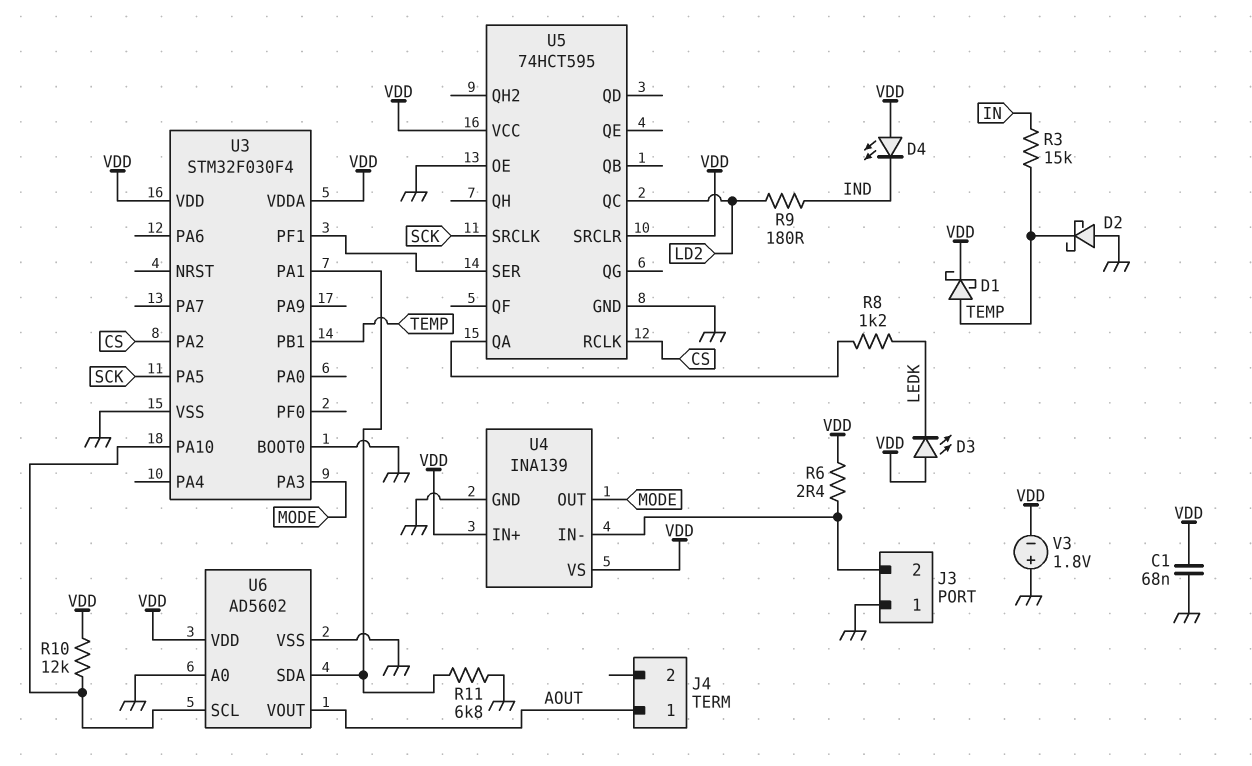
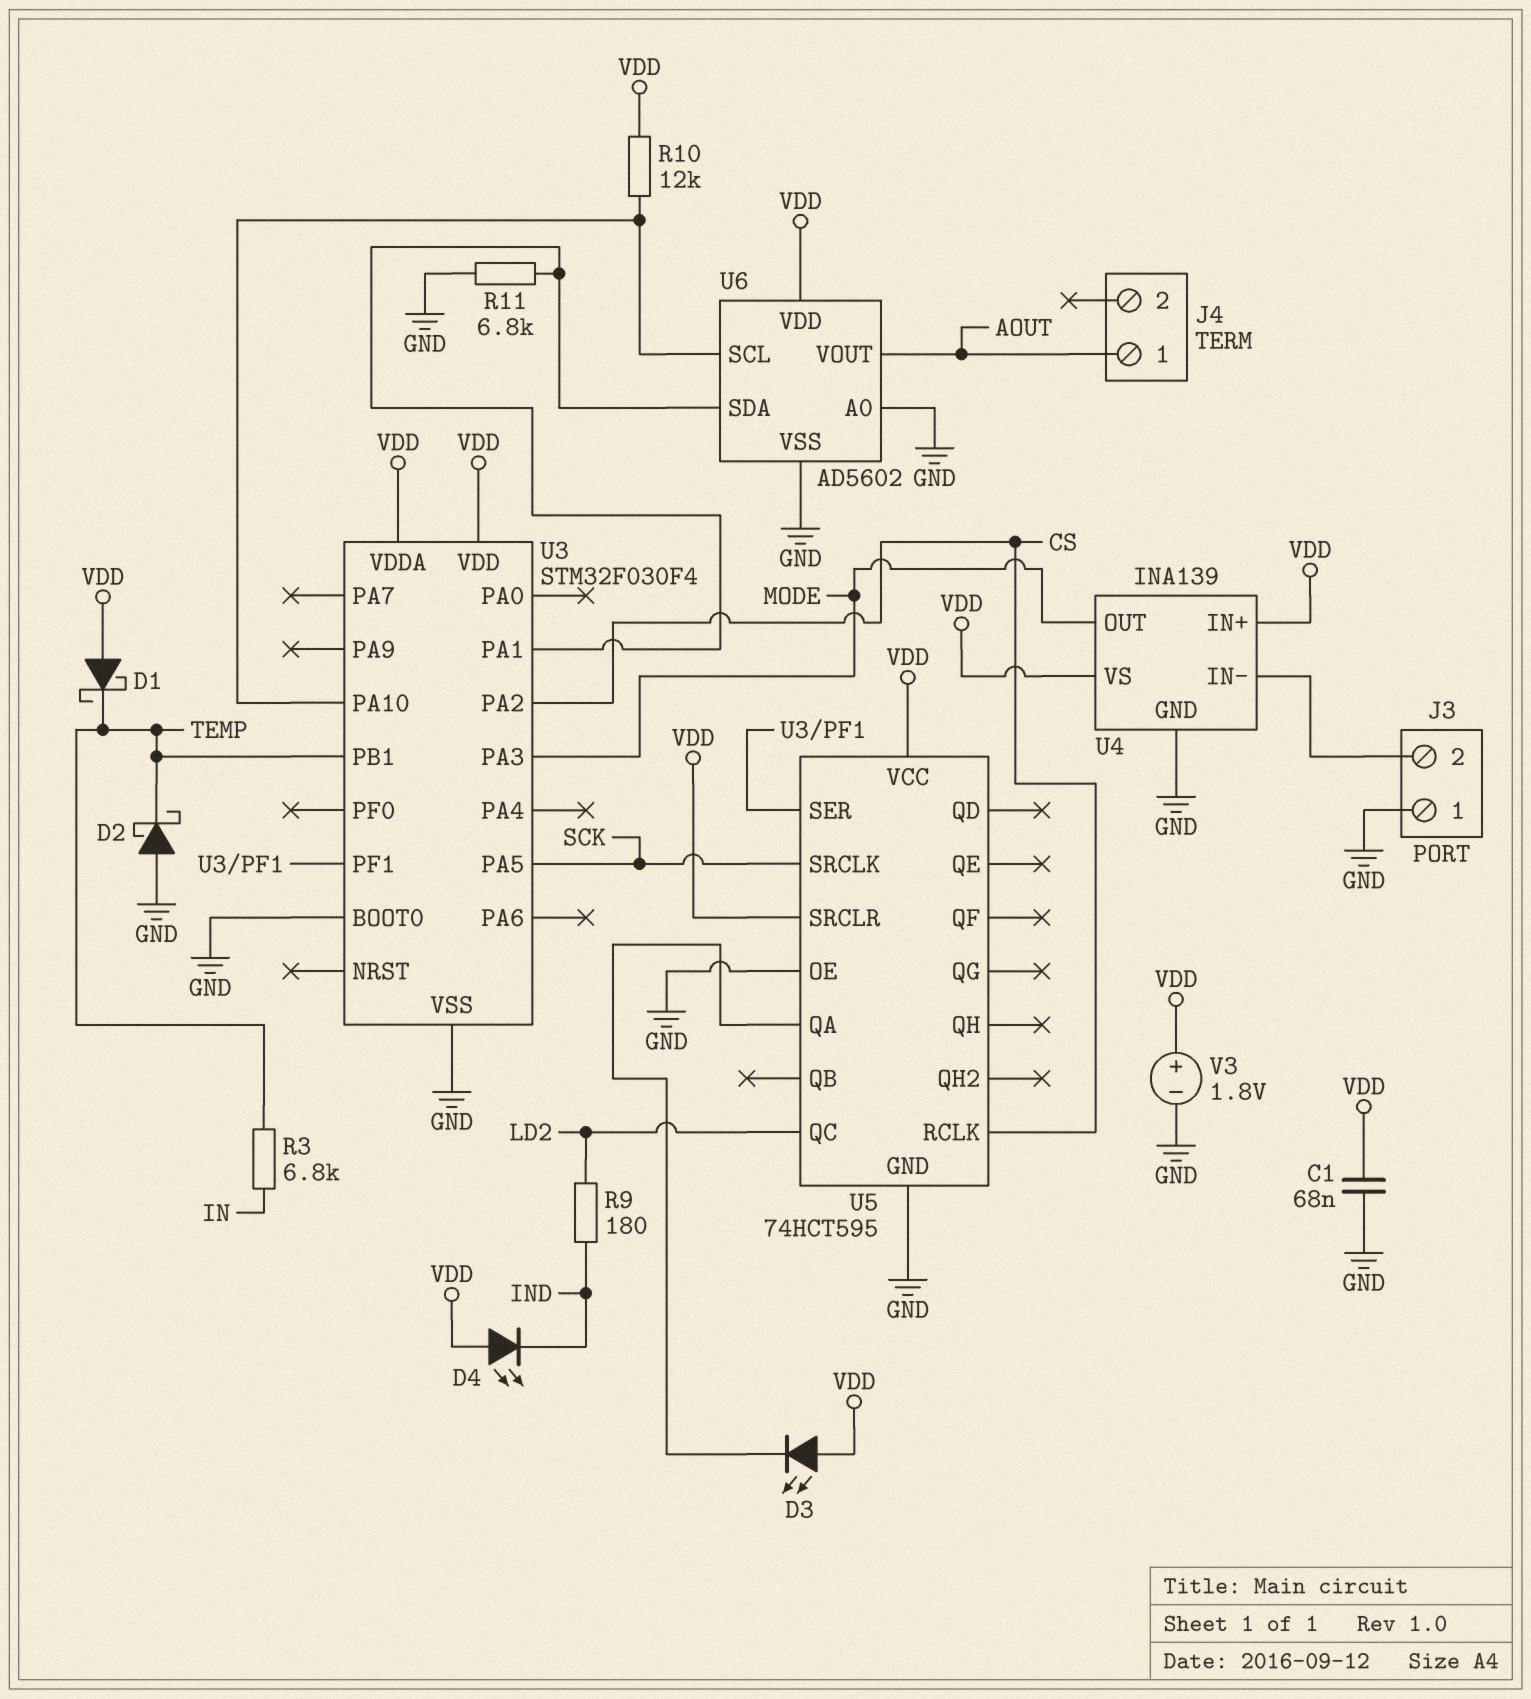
D1: schottky (A TEMP, K VDD) -> schottky (A VDD, K TEMP)
D3: LED (A VDD, K LEDK) -> LED (A VDD, K U5/QA)
R3: 15k (IN, TEMP) -> 6.8k (IN, TEMP)
R6: 2.4 (J3/2, VDD) -> none
R8: 1.2k (LEDK, U5/QA) -> none
V3: 1.8V (plus GND, minus VDD) -> 1.8V (plus VDD, minus GND)

